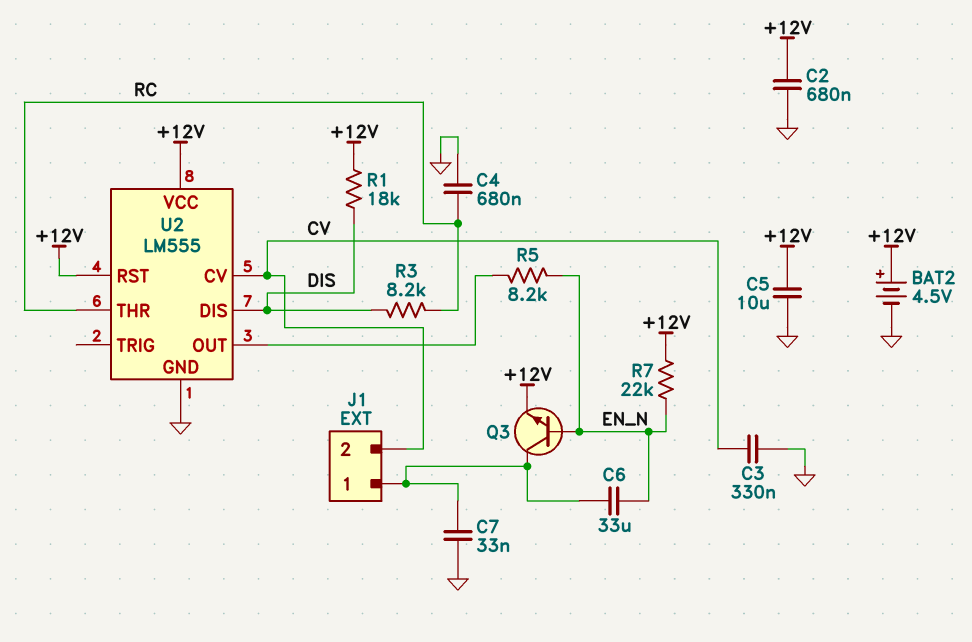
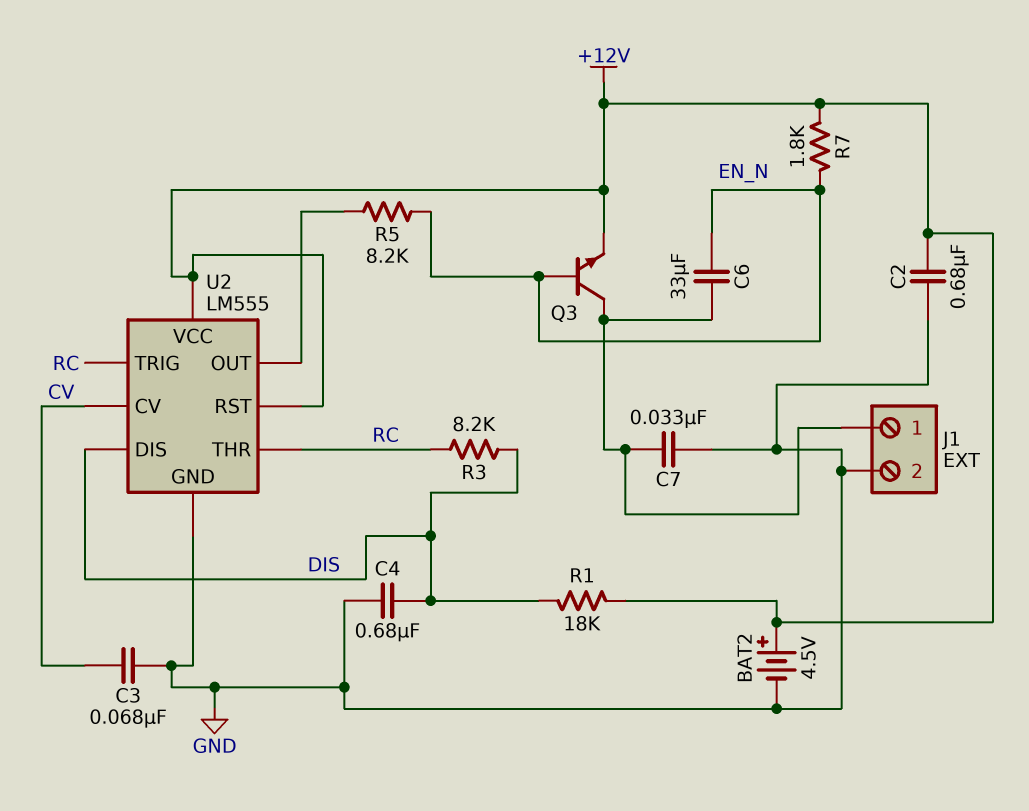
C3: 330nF (CV, GND) -> 68nF (CV, GND)
C4: 680nF (GND, RC) -> 680nF (DIS, GND)
C5: 10uF (+12V, GND) -> none
J1 pin 2: CV -> GND
R7: 22k (+12V, EN_N) -> 1.8k (+12V, EN_N)
U2 pin TRIG: none -> RC

